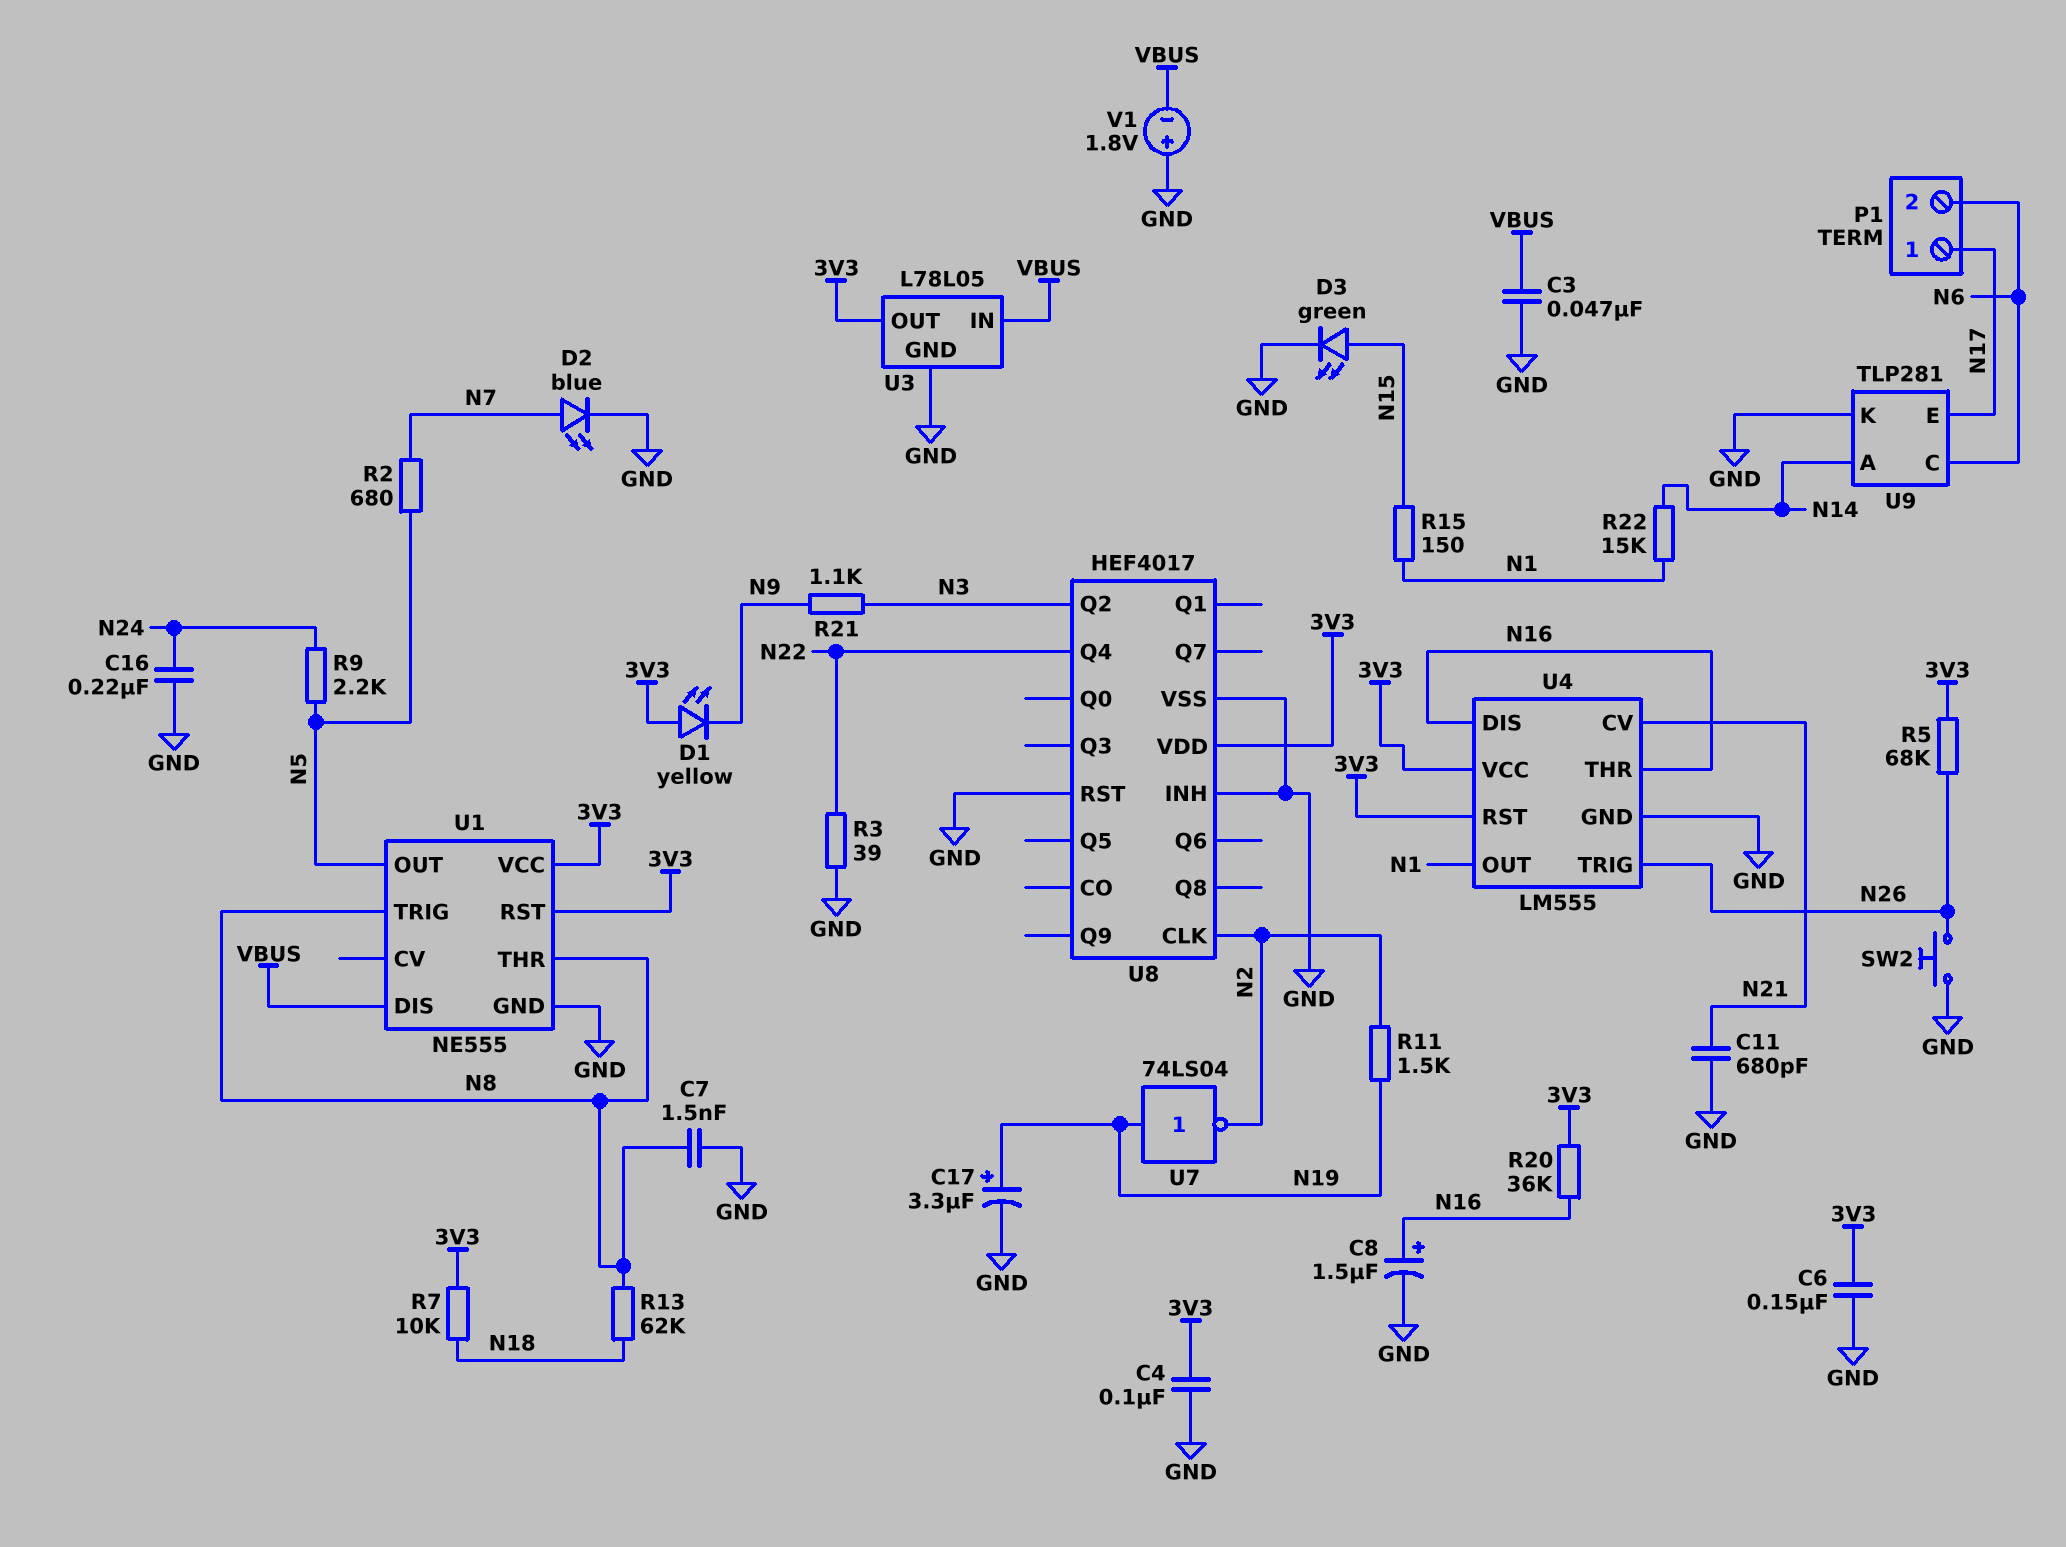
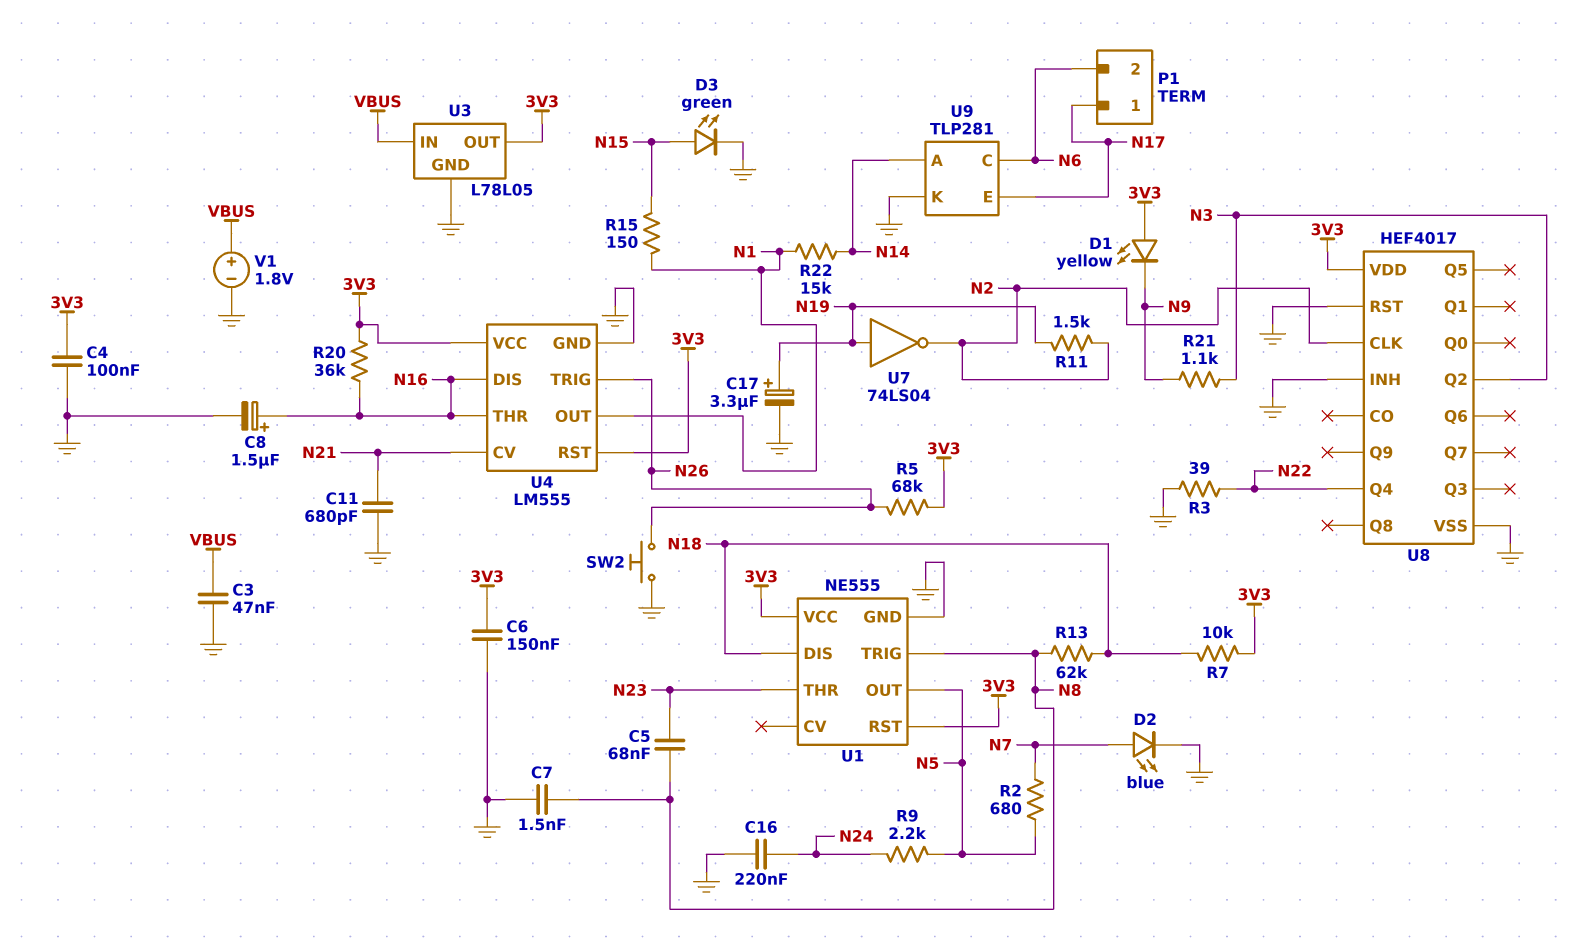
C5: none -> 68nF (N8, N23)
U1 pin DIS: VBUS -> N18
U1 pin THR: N8 -> N23
V1: 1.8V (plus GND, minus VBUS) -> 1.8V (plus VBUS, minus GND)

